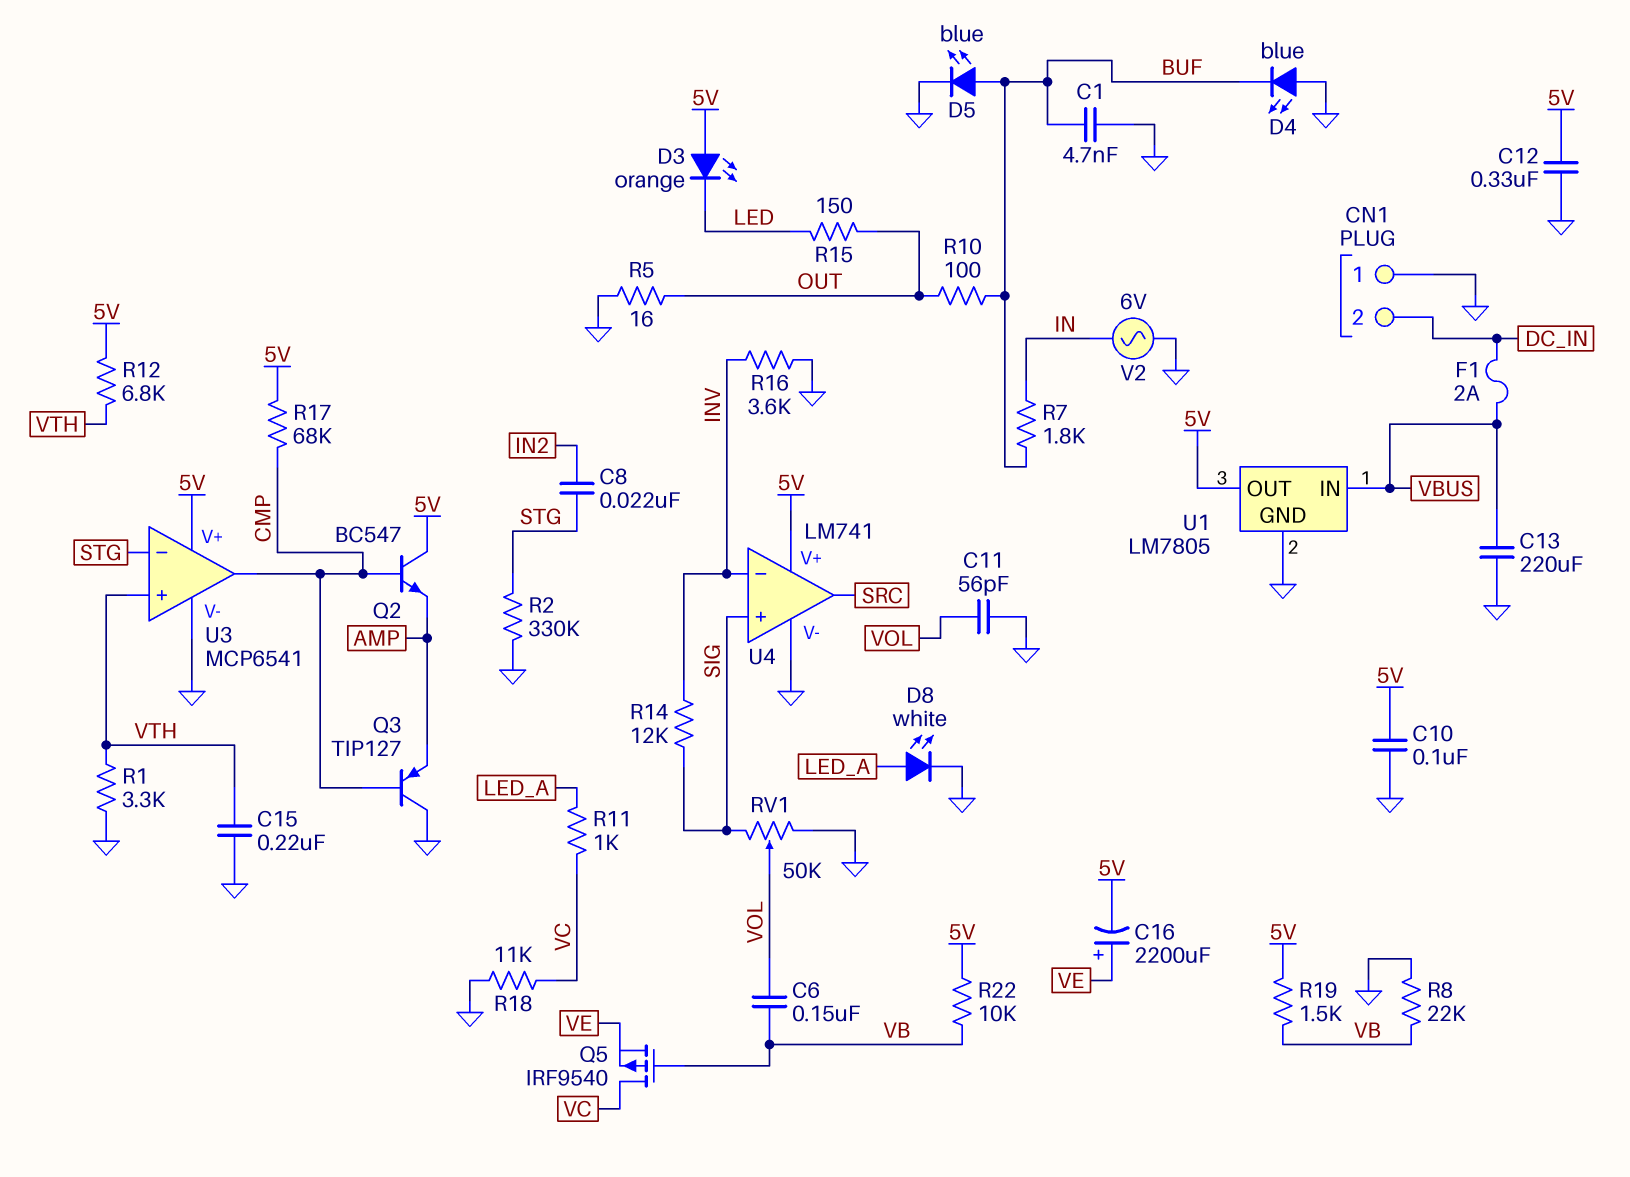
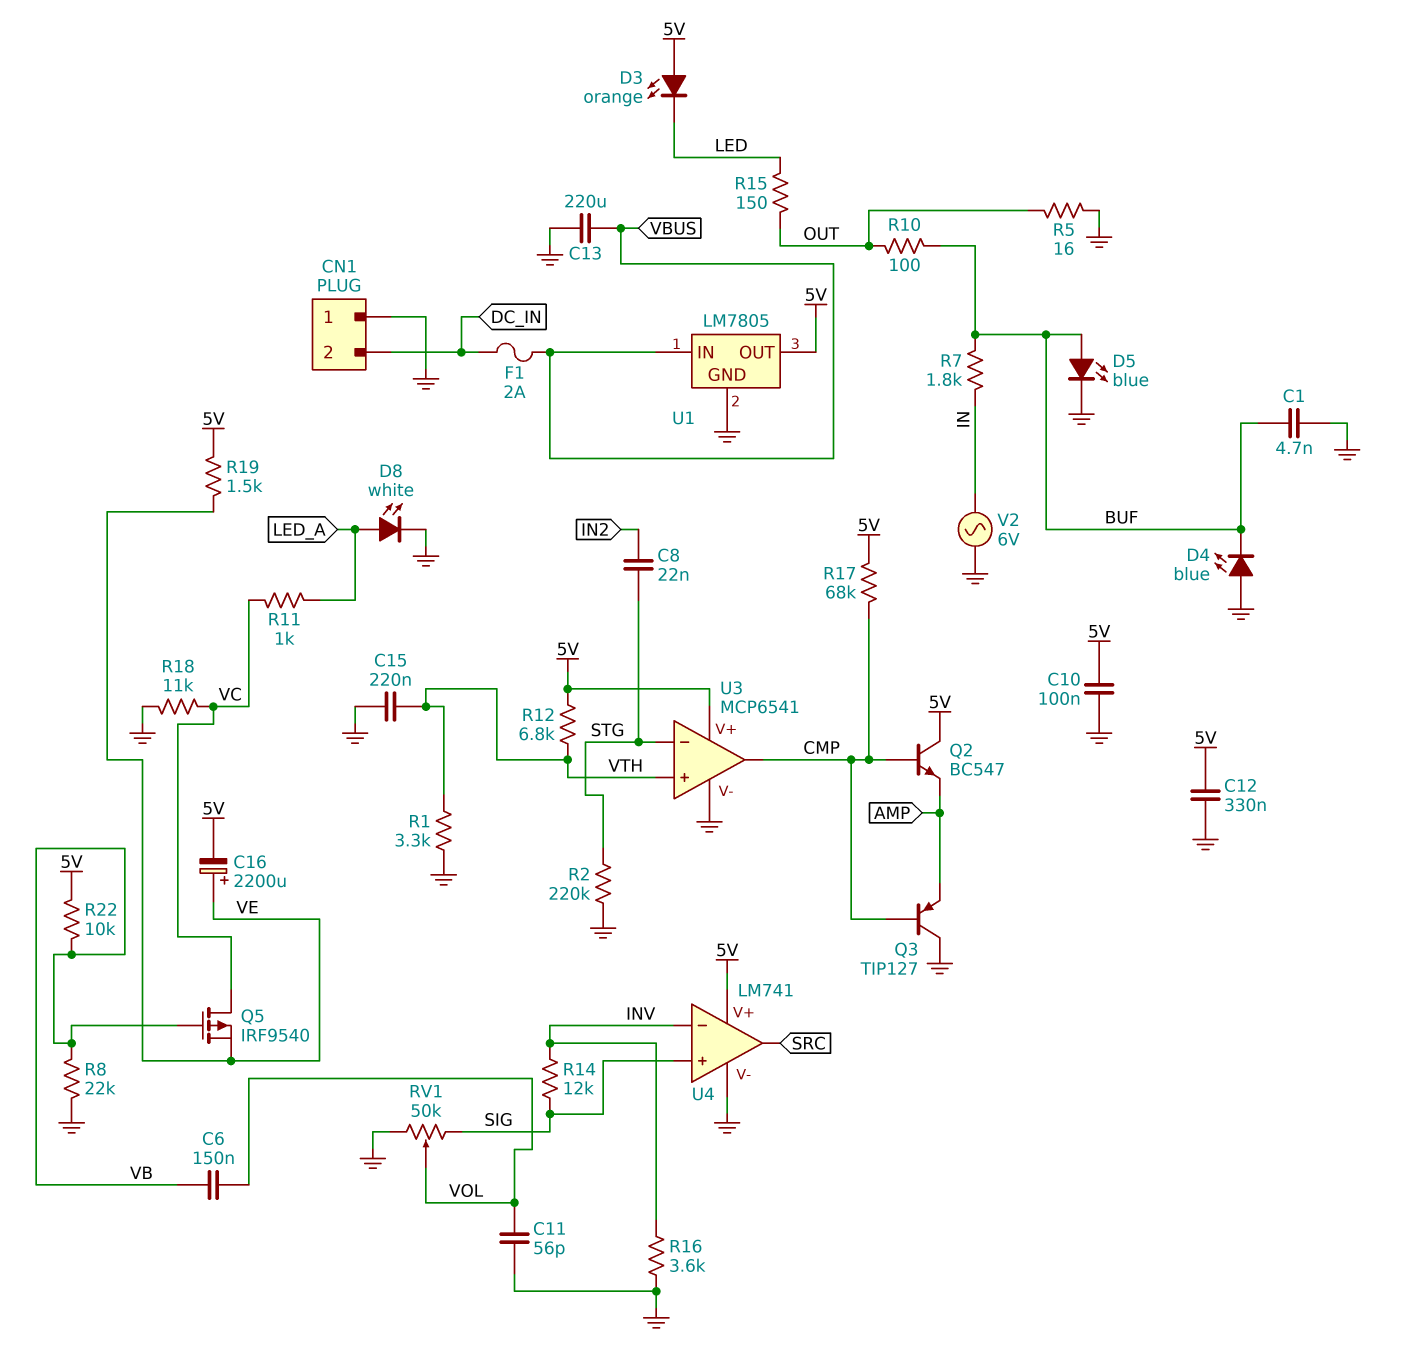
R2: 330k (GND, STG) -> 220k (GND, STG)
R19: 1.5k (5V, VB) -> 1.5k (5V, VE)

